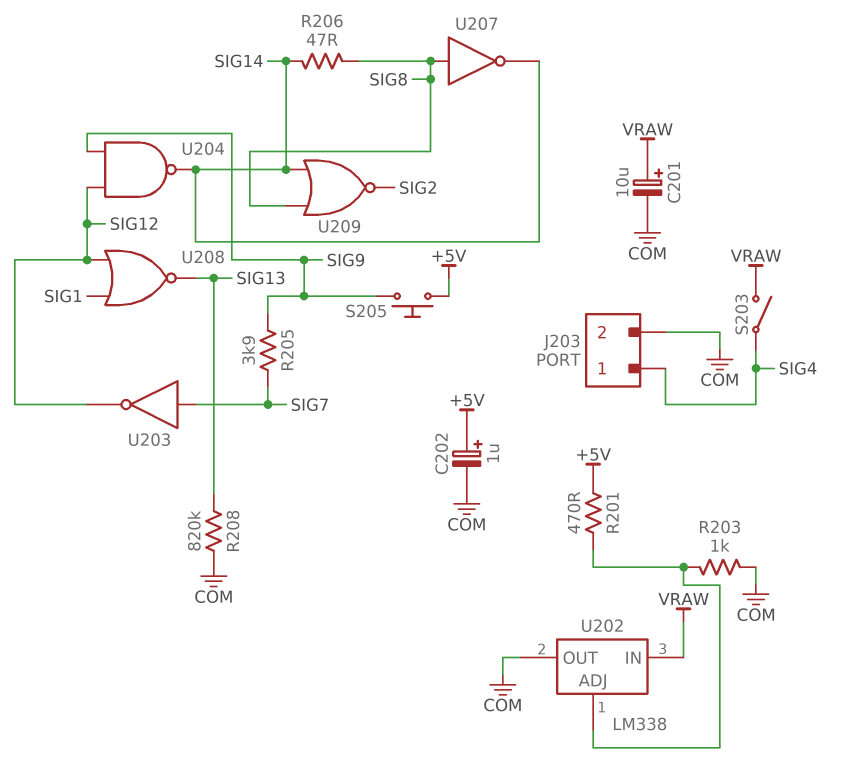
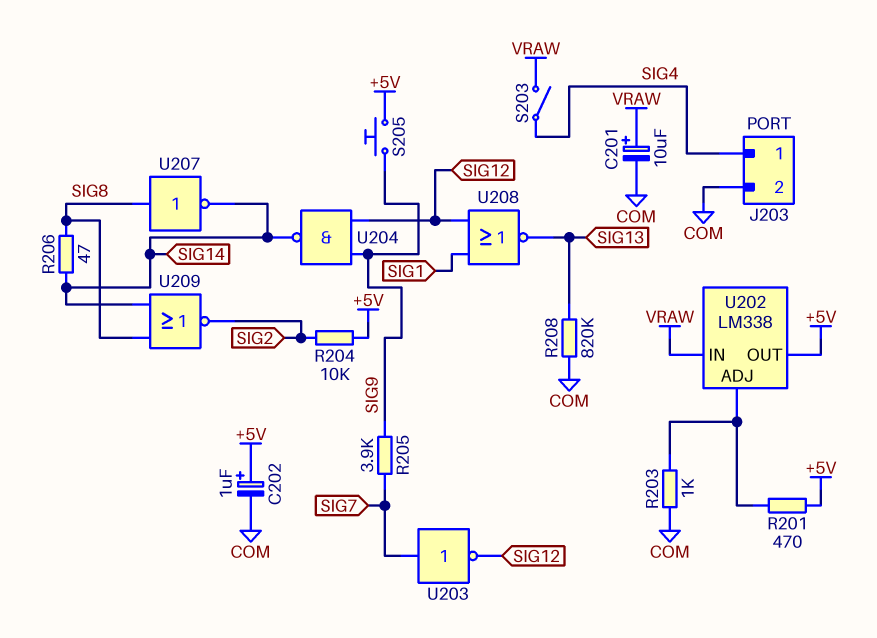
R204: none -> 10k (+5V, SIG2)
U202 pin OUT: COM -> +5V

